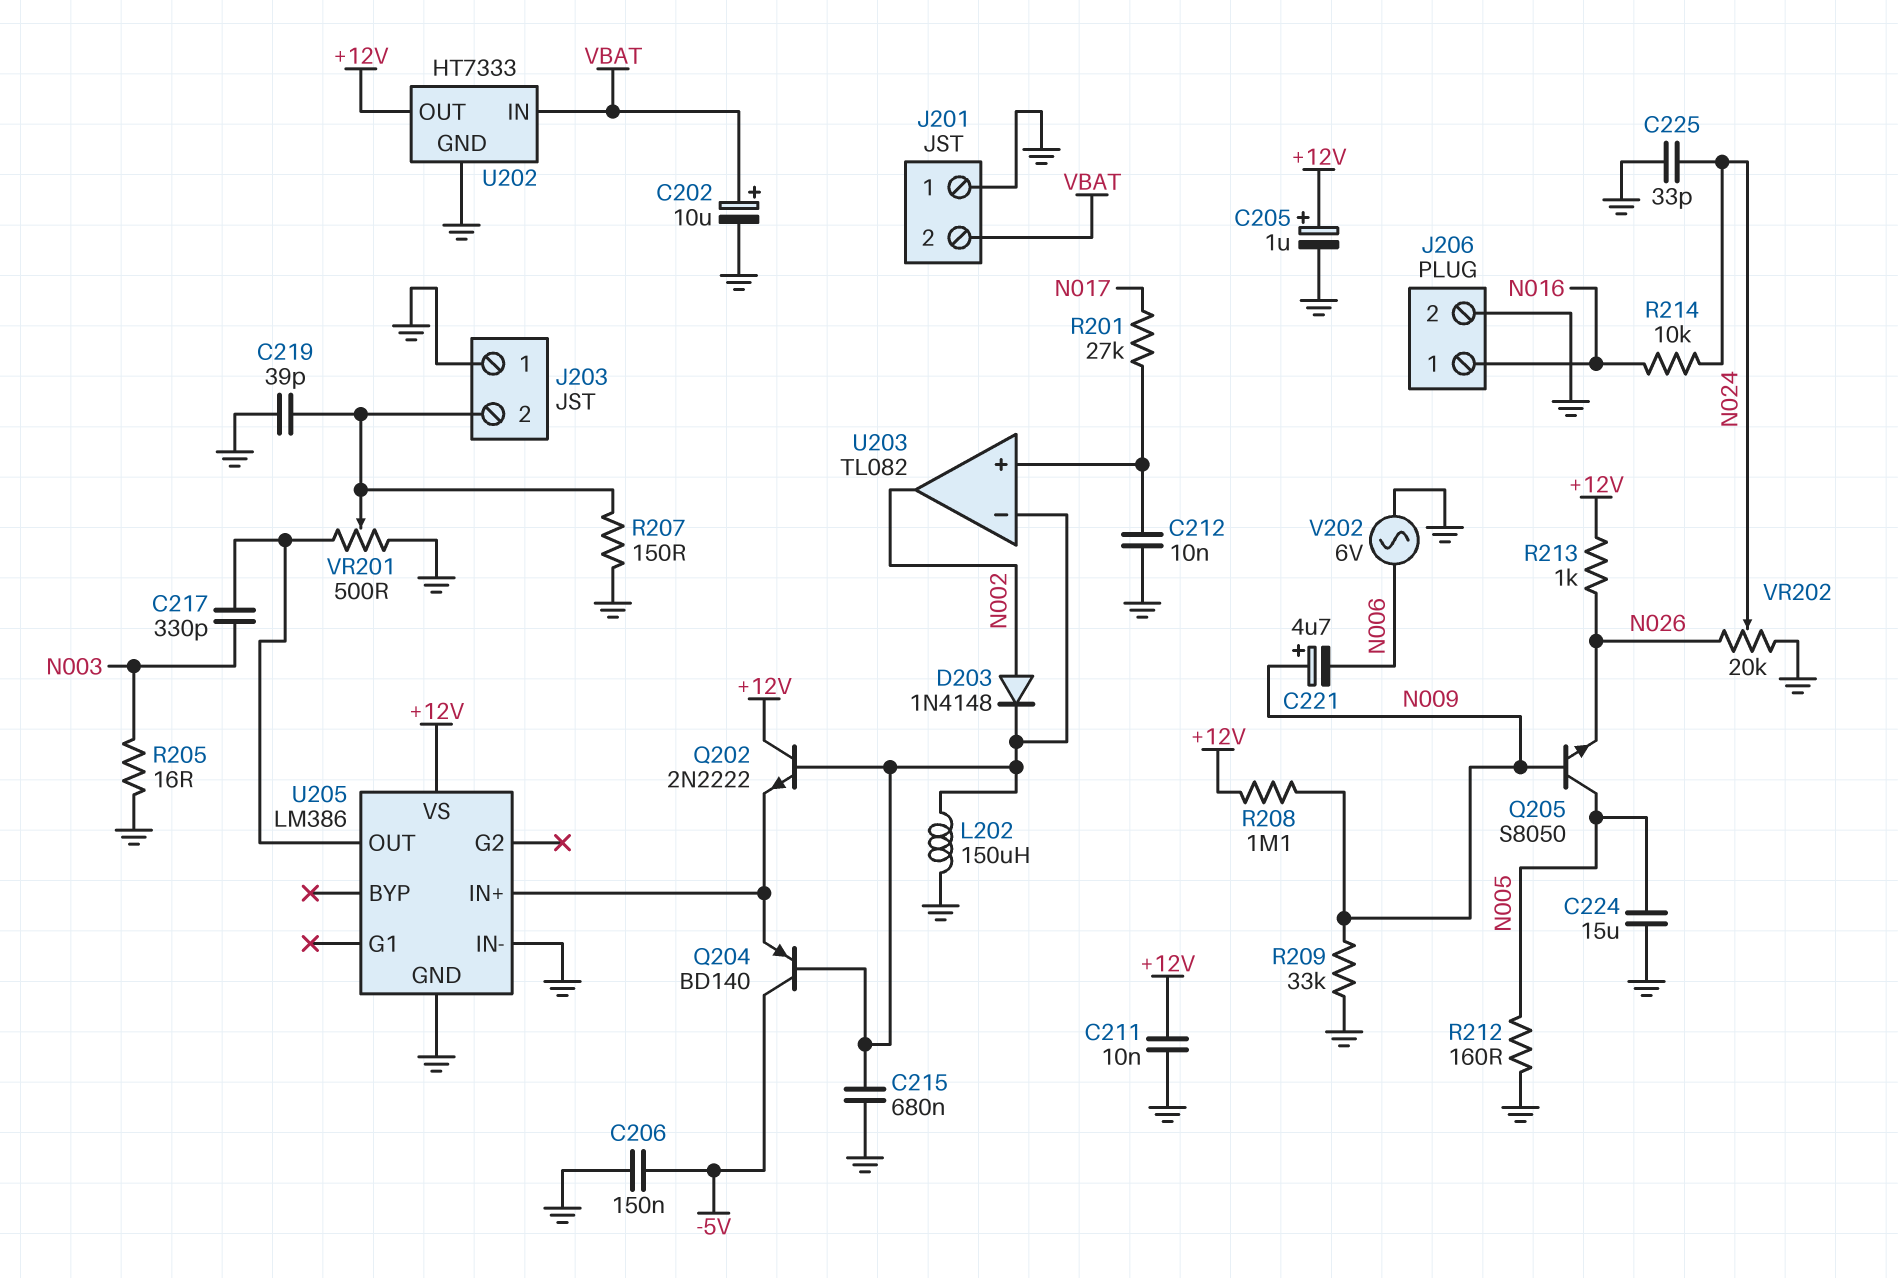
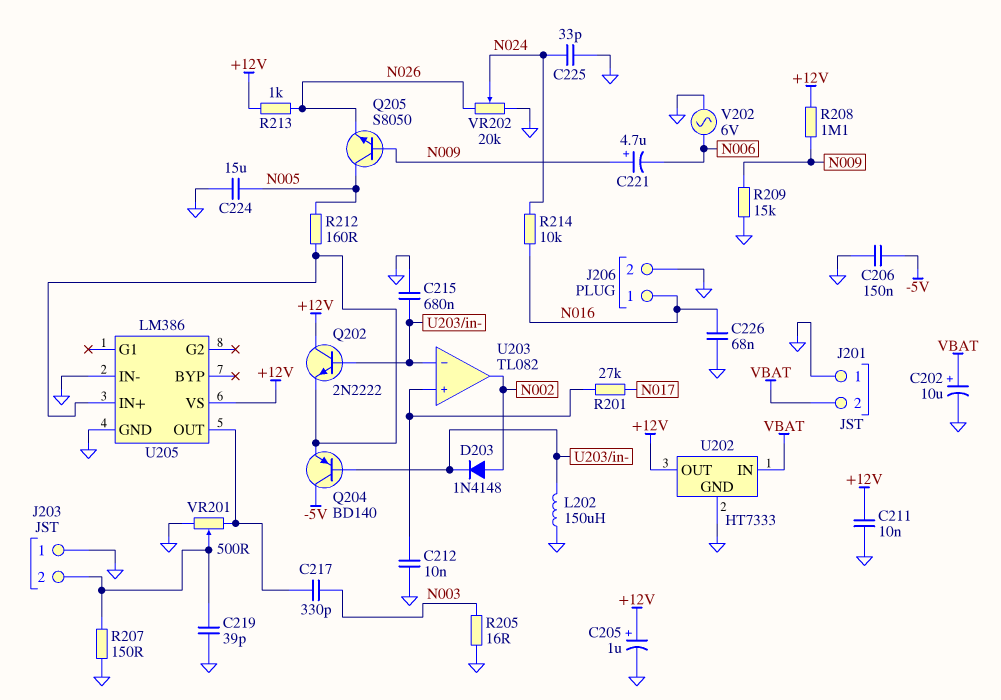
C226: none -> 68nF (GND, N016)
R209: 33k (GND, N009) -> 15k (GND, N009)
R212: 160 (GND, N005) -> 160 (N005, U205/IN+)

